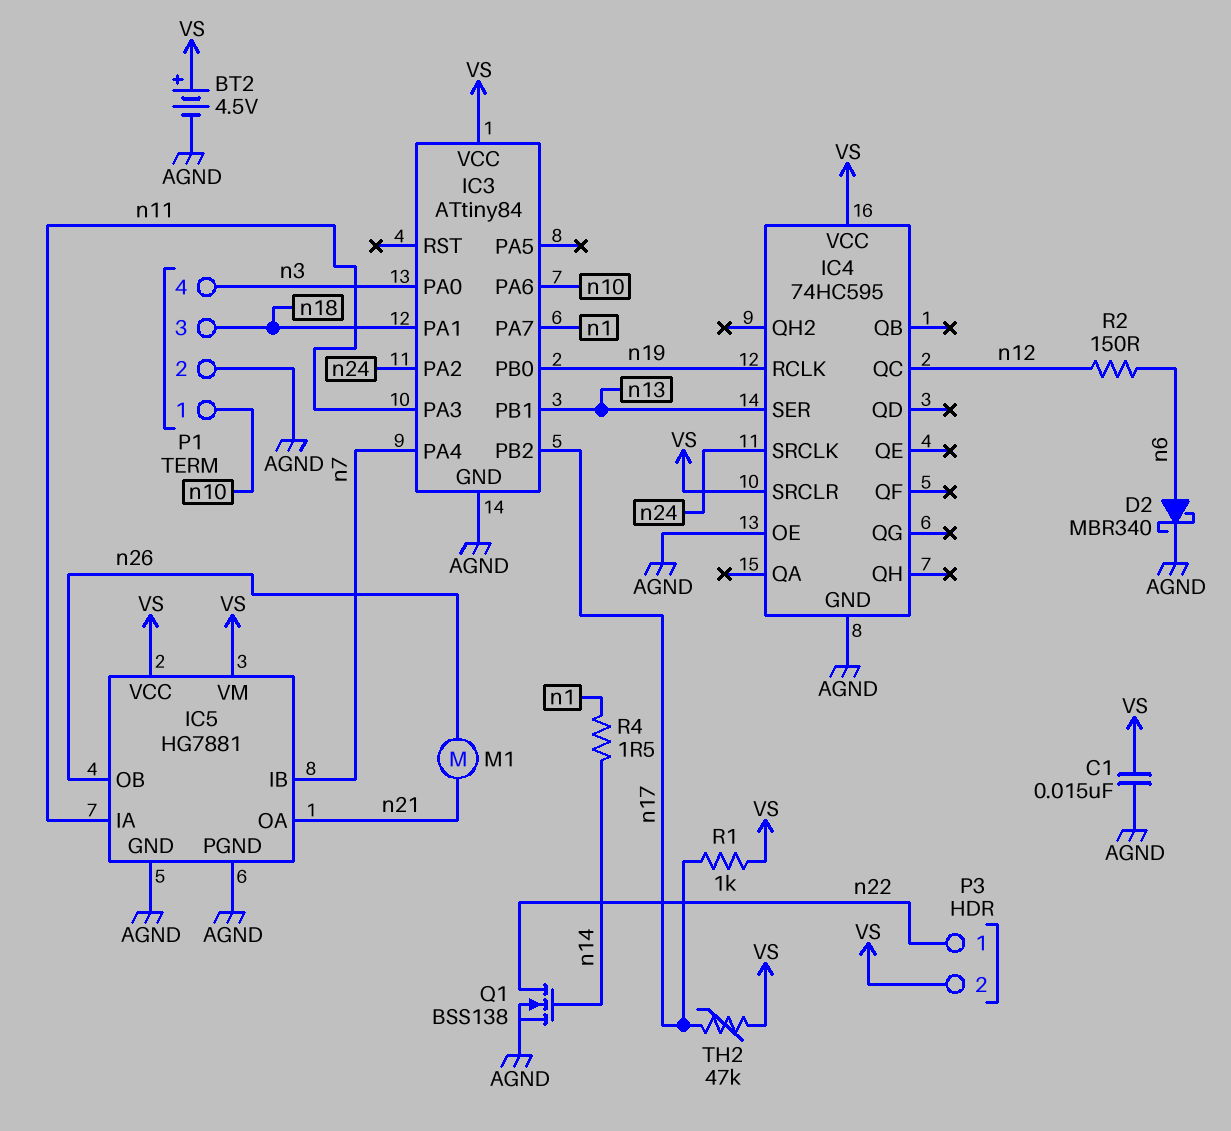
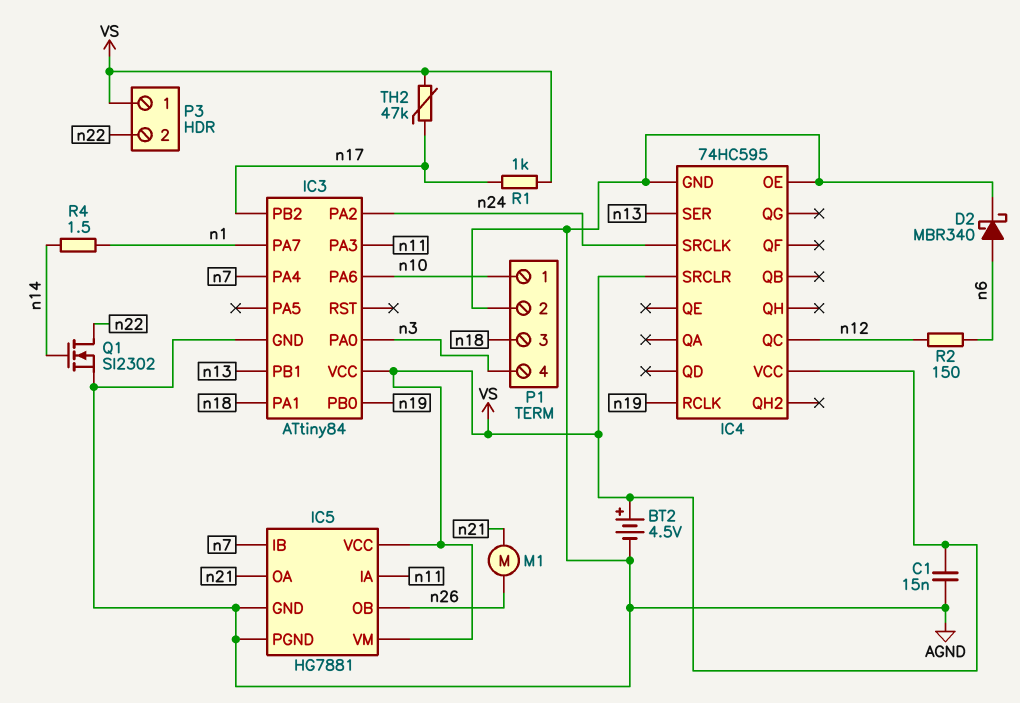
P3 pin 1: n22 -> VS
P3 pin 2: VS -> n22
Q1: NMOS BSS138 (G n14, D n22, S AGND) -> NMOS SI2302 (G n14, D n22, S AGND)

